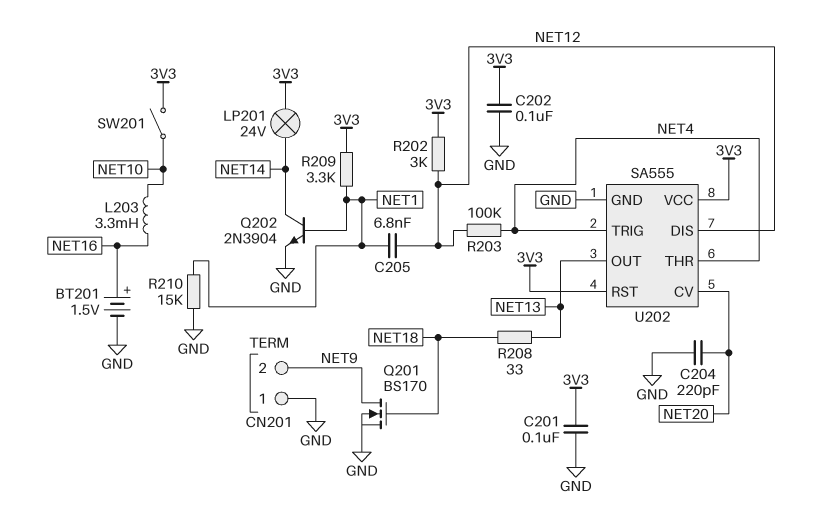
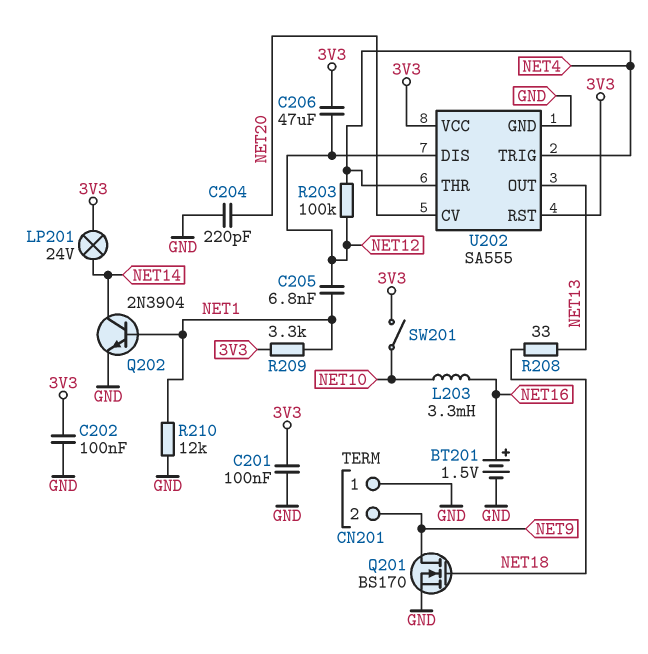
C206: none -> 47uF (3V3, NET12)
R202: 3k (3V3, NET12) -> none
R210: 15k (GND, NET1) -> 12k (GND, NET1)

